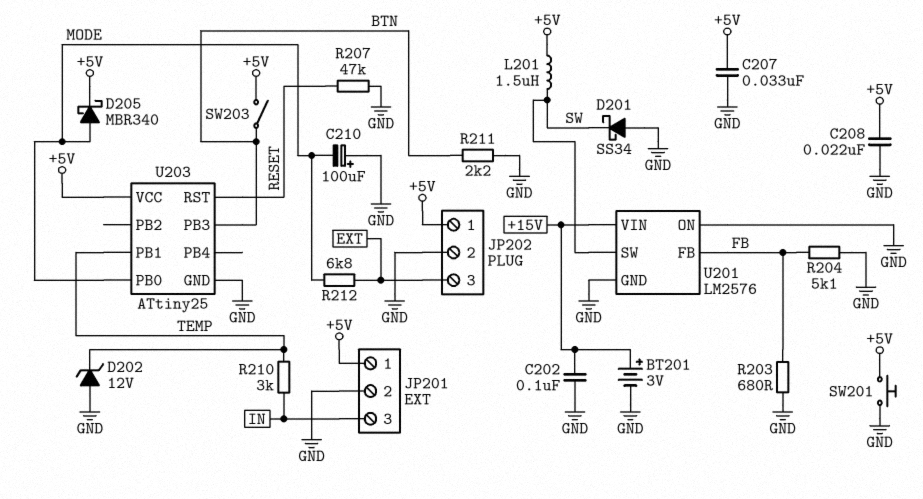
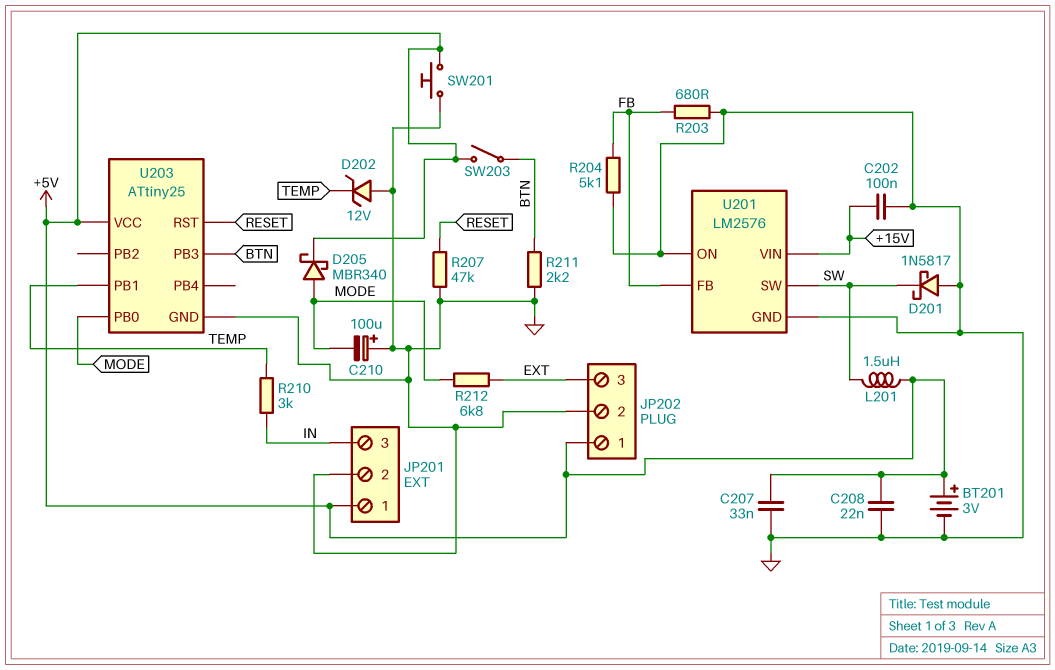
BT201: 3V (plus +15V, minus GND) -> 3V (plus +5V, minus GND)
D201: schottky SS34 (A GND, K SW) -> schottky 1N5817 (A GND, K SW)

